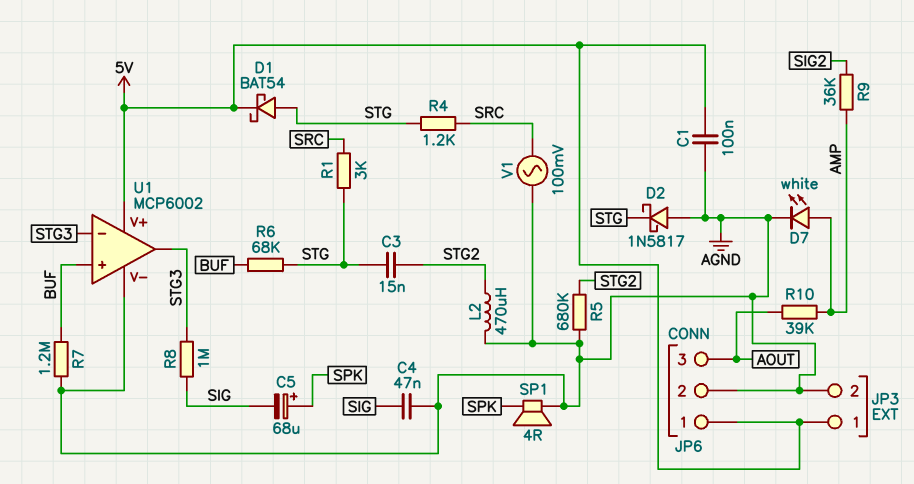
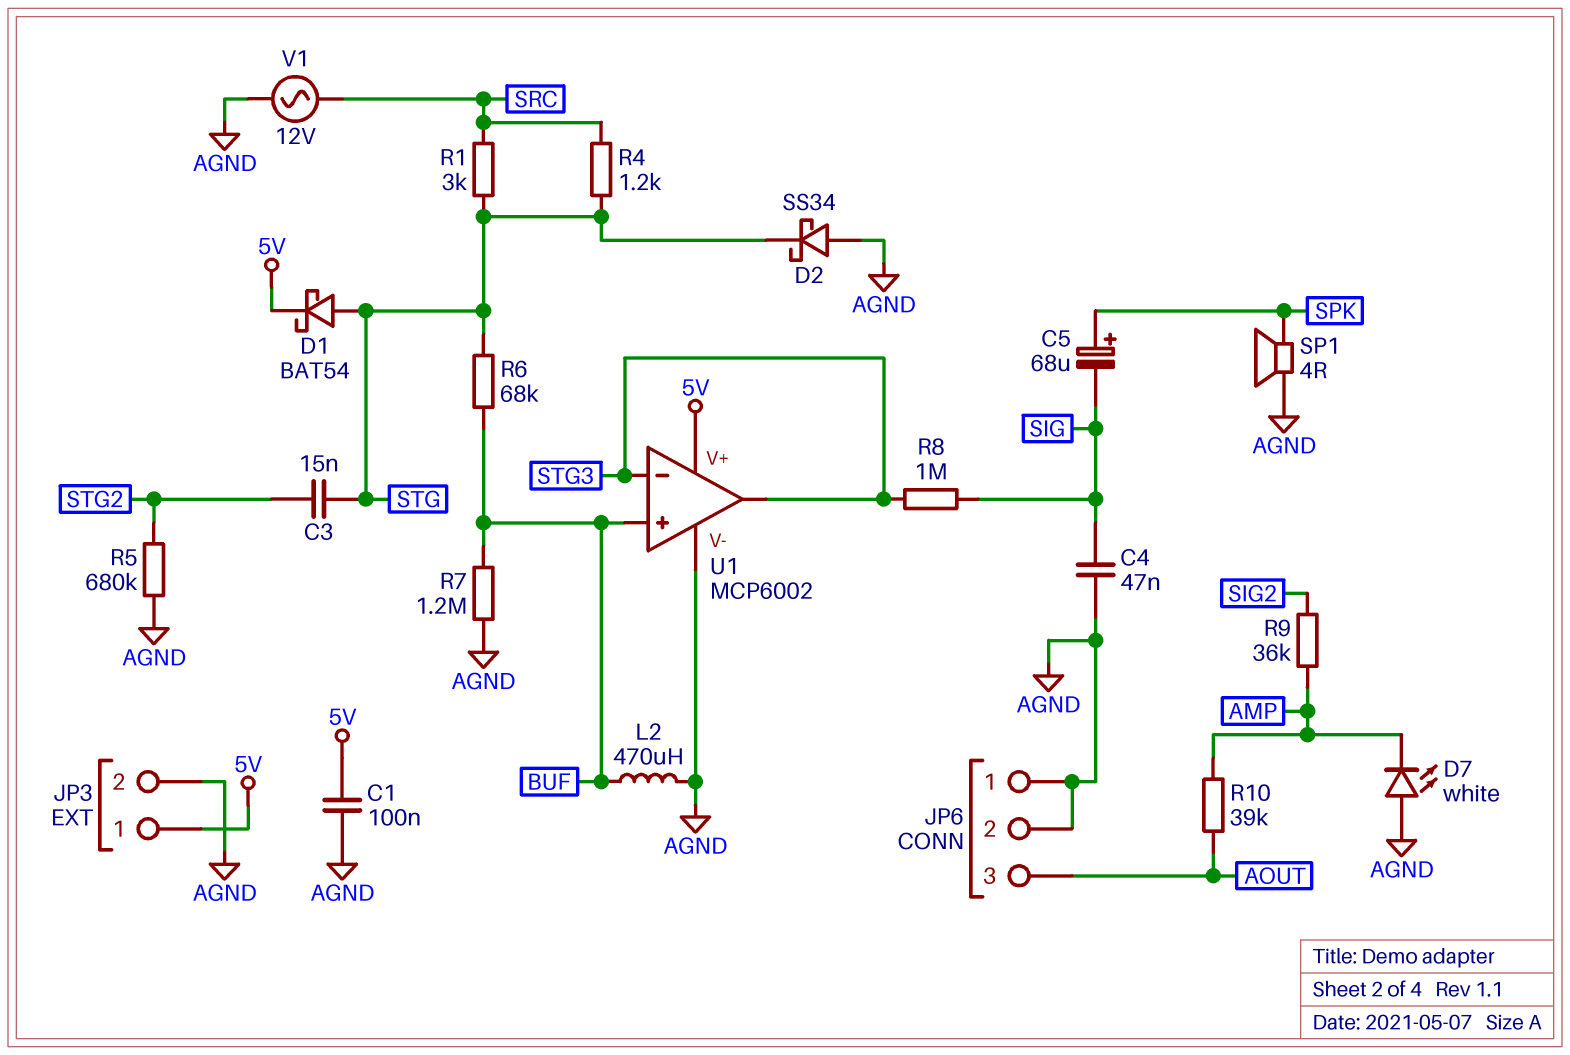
D2: schottky 1N5817 (A AGND, K STG) -> schottky SS34 (A AGND, K STG)
D7: LED white (A AMP, K AGND) -> LED white (A AGND, K AMP)
JP6 pin 1: 5V -> AGND
L2: 470uH (AGND, STG2) -> 470uH (AGND, BUF)
V1: AC 100mV (AGND, SRC) -> AC 12V (AGND, SRC)

